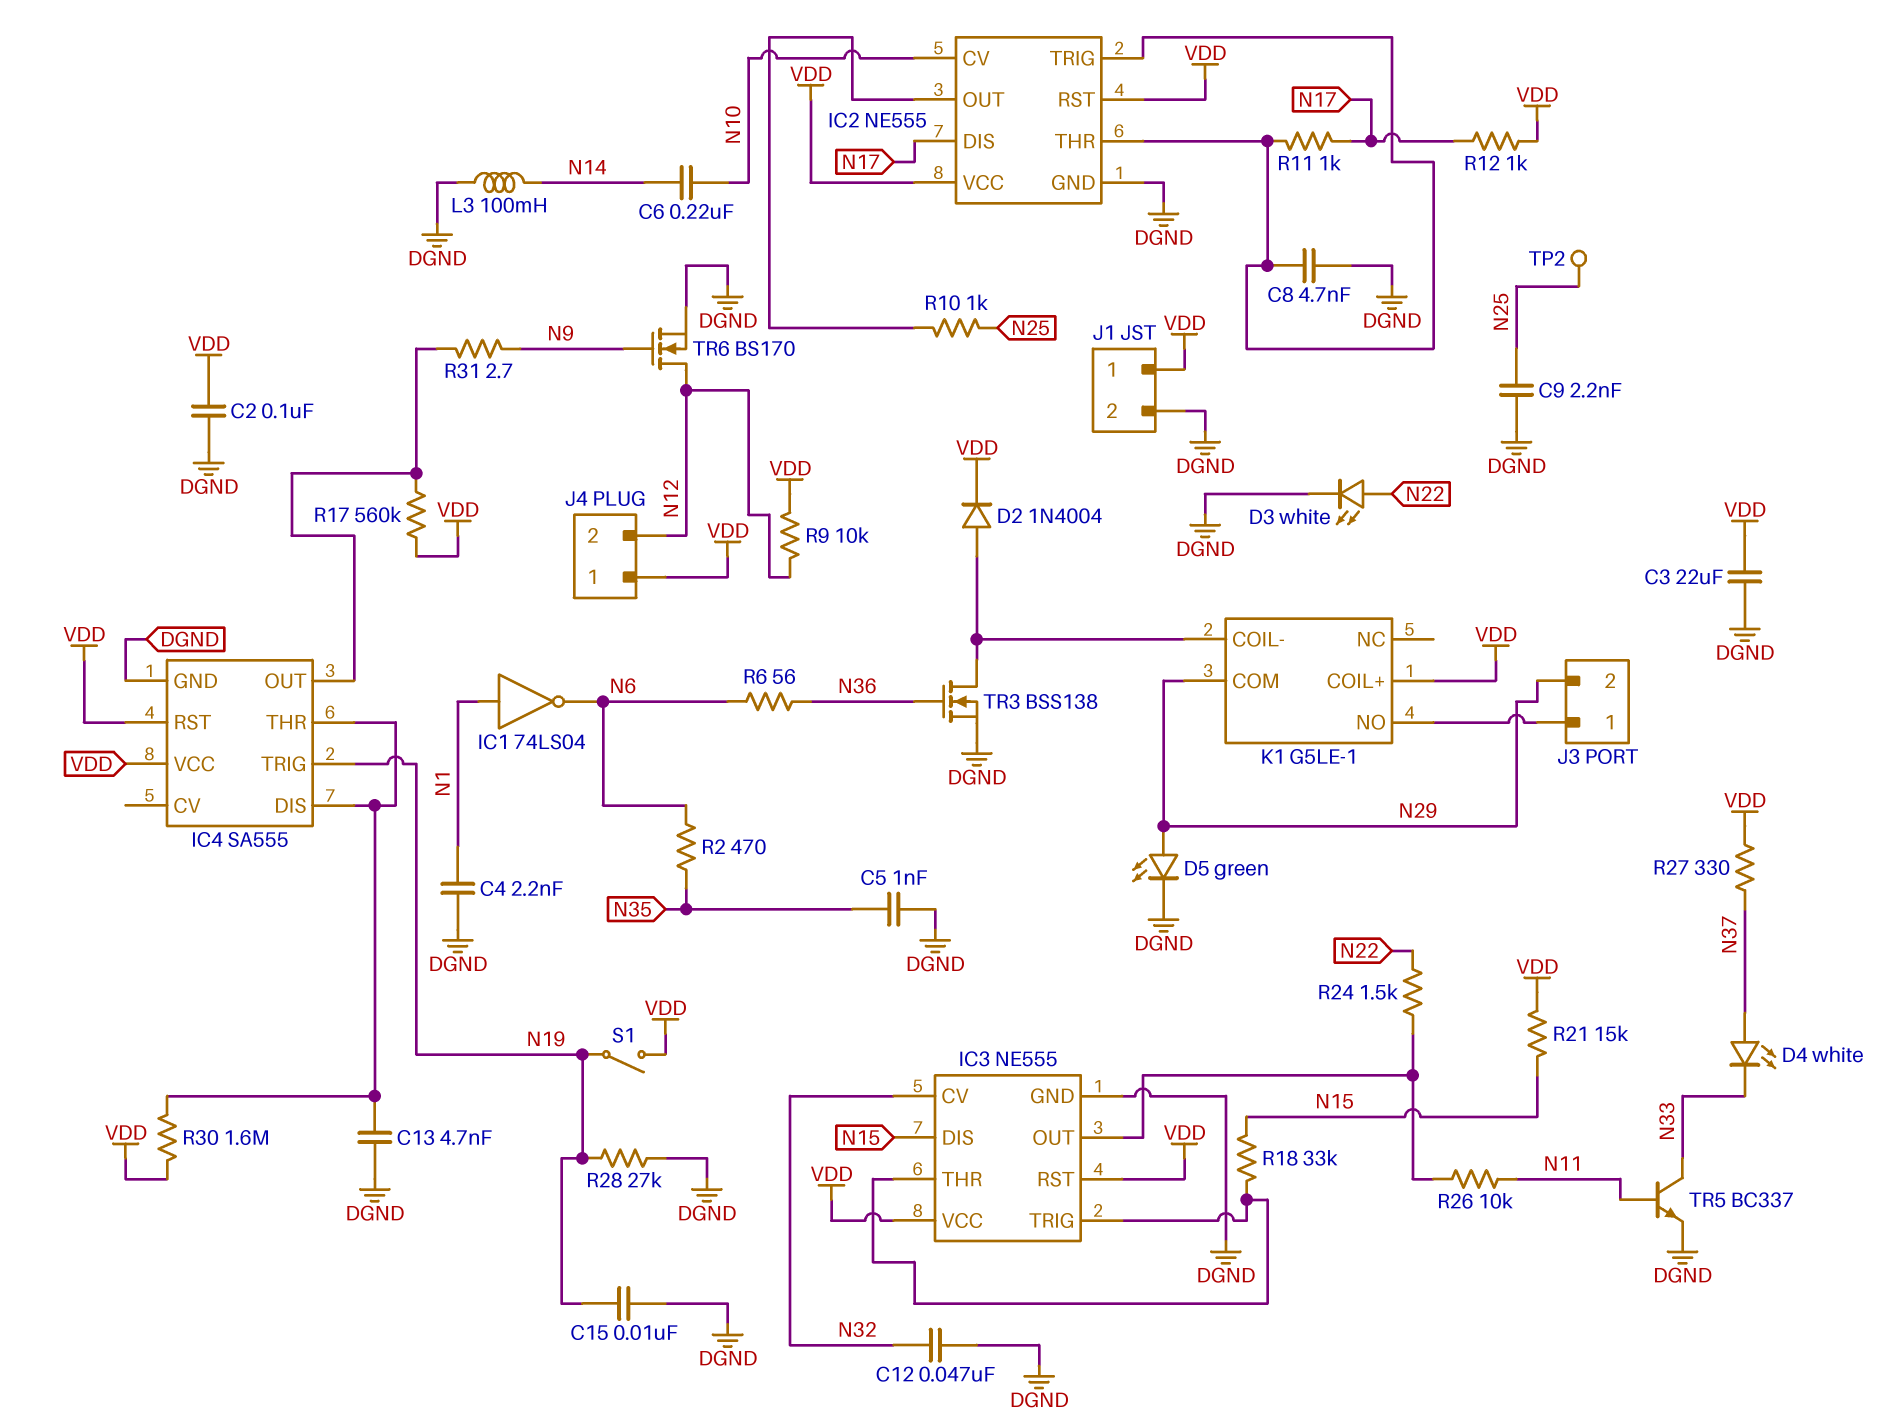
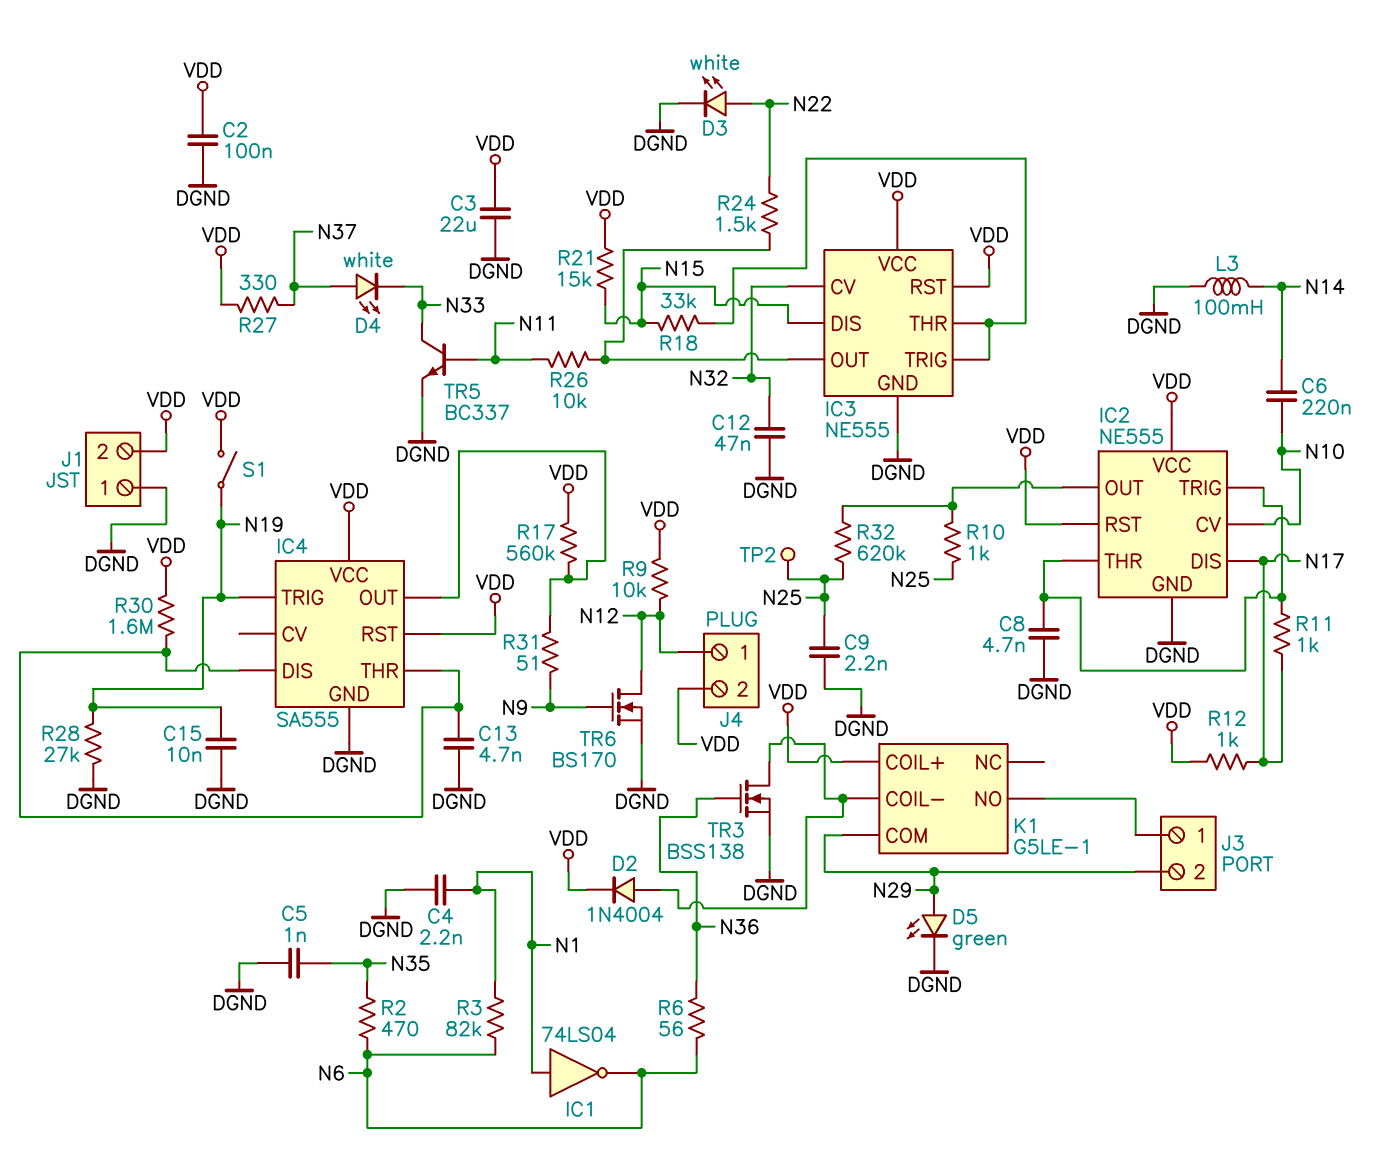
J1 pin 1: VDD -> DGND
J1 pin 2: DGND -> VDD
J4 pin 1: VDD -> N12
J4 pin 2: N12 -> VDD
R3: none -> 82k (N1, N6)
R31: 2.7 (IC4/OUT, N9) -> 51 (IC4/OUT, N9)
R32: none -> 620k (IC2/OUT, N25)

